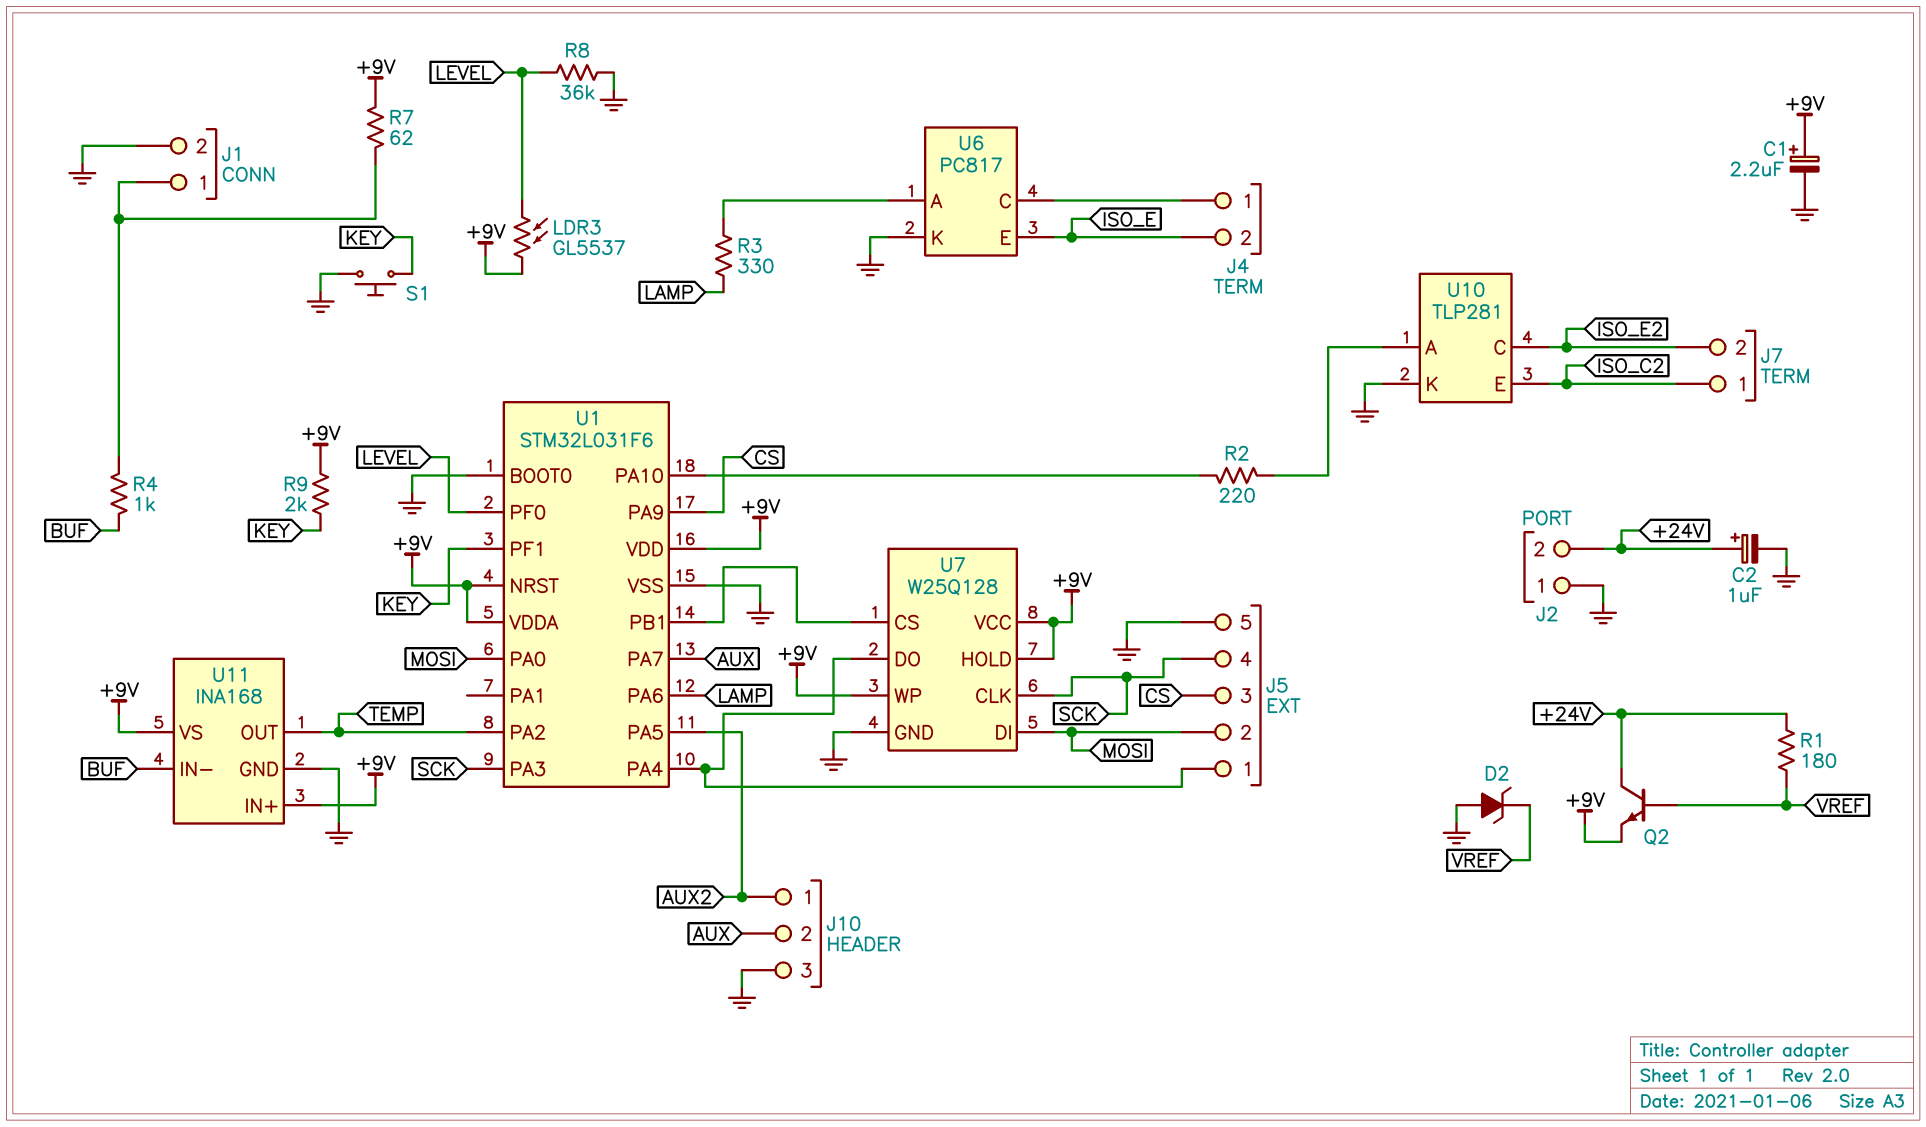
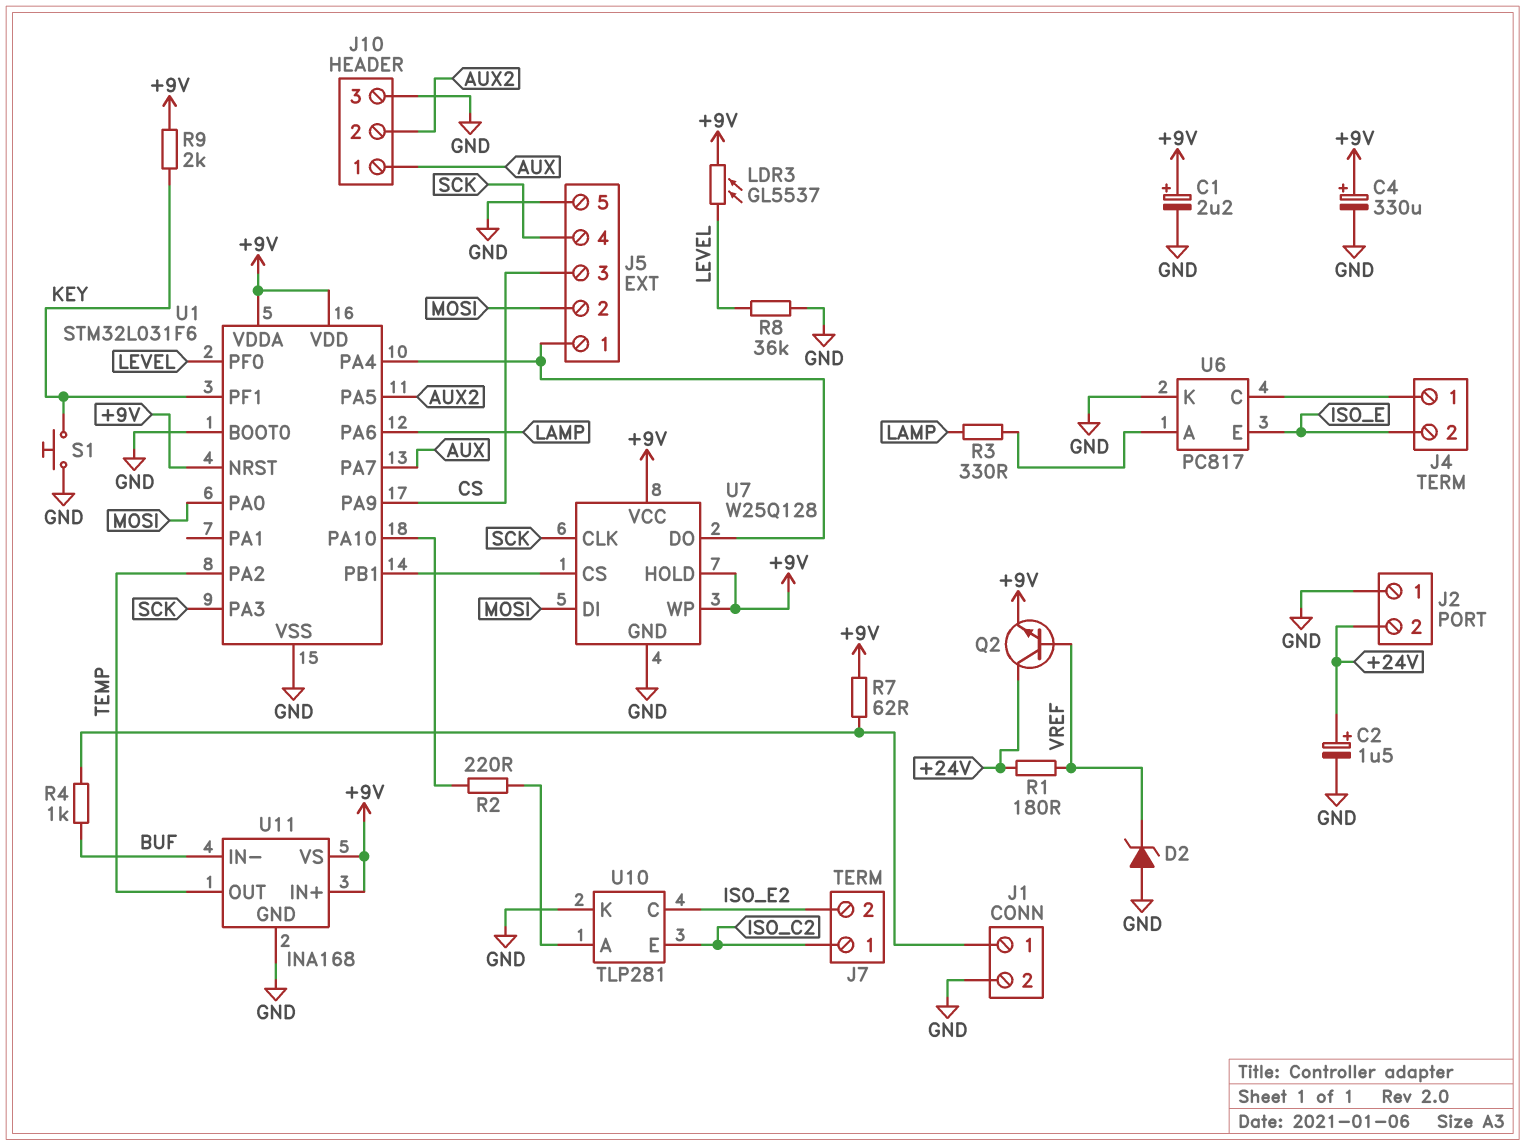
C2: 1uF (plus +24V, minus GND) -> 1.5uF (plus +24V, minus GND)
C4: none -> 330uF (plus +9V, minus GND)
J10 pin 1: AUX2 -> AUX
J10 pin 2: AUX -> AUX2

